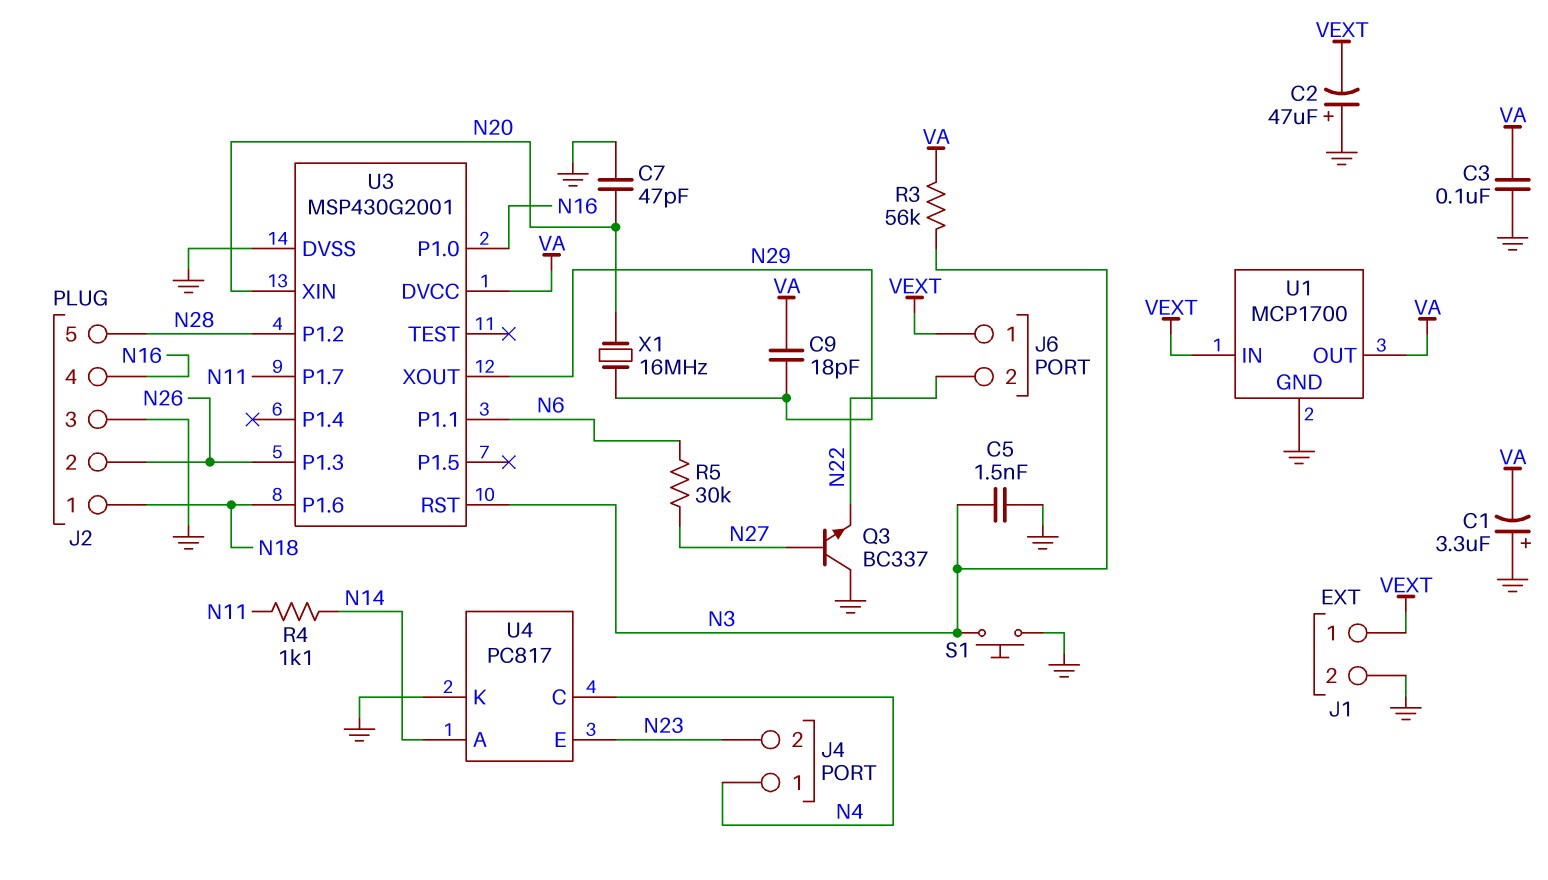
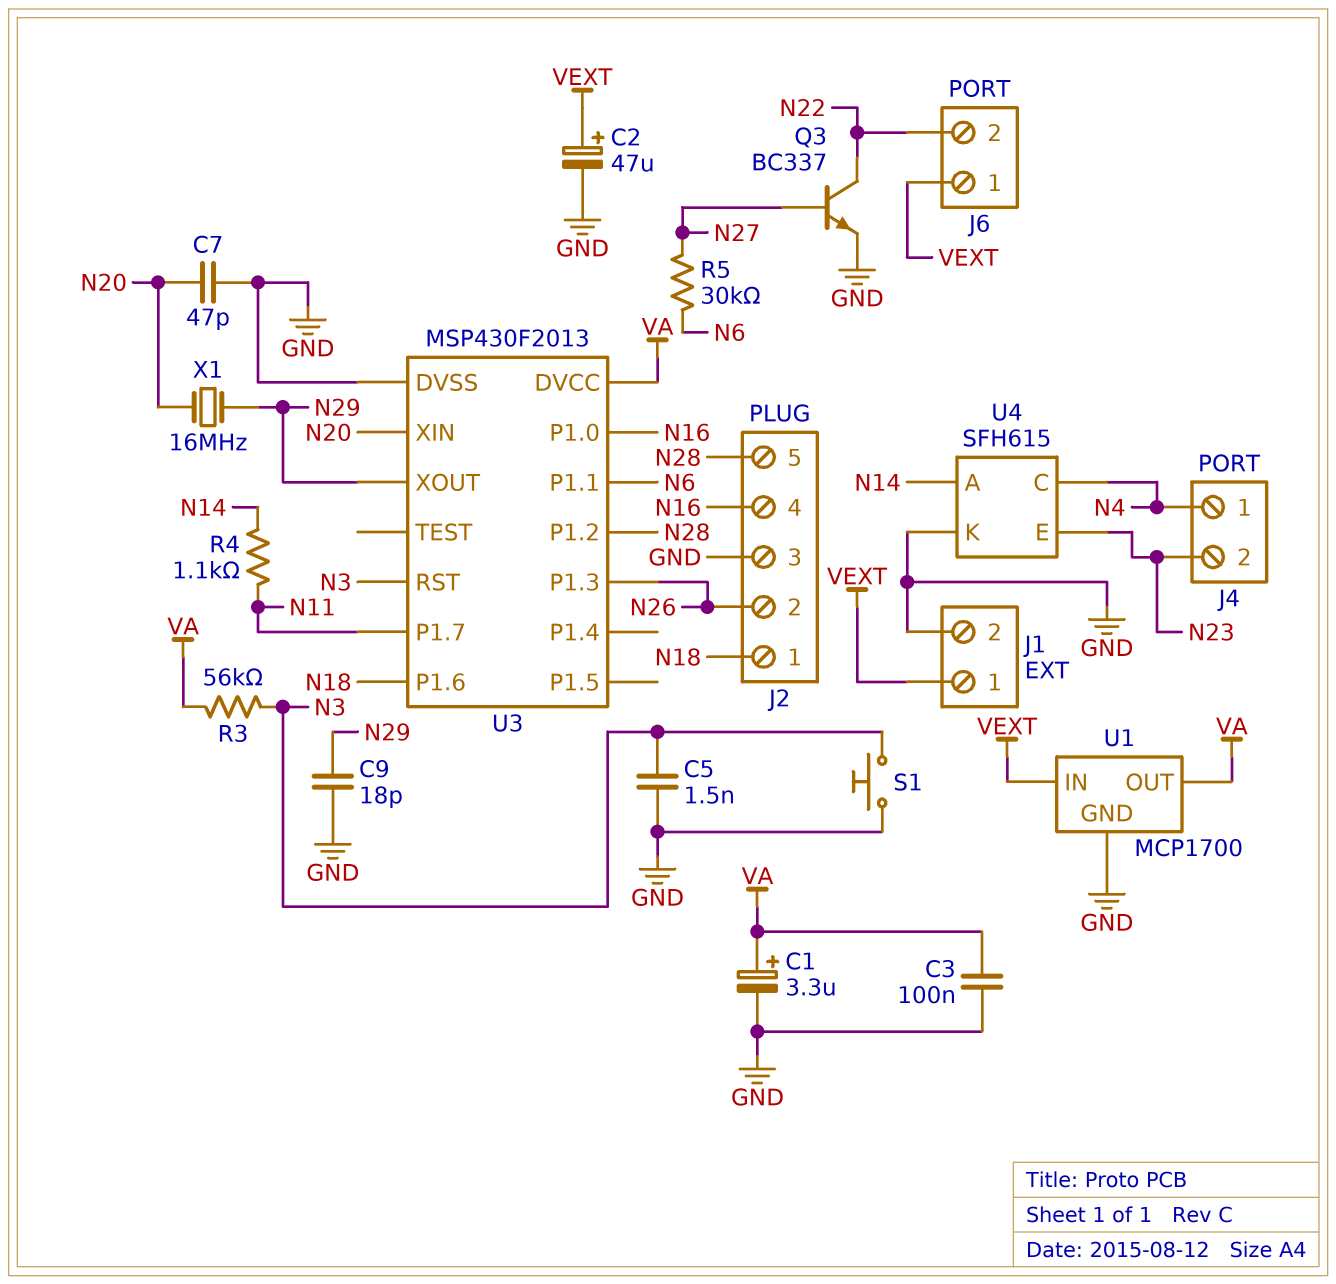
C1: 3.3uF (plus GND, minus VA) -> 3.3uF (plus VA, minus GND)
C2: 47uF (plus GND, minus VEXT) -> 47uF (plus VEXT, minus GND)
C9: 18pF (N29, VA) -> 18pF (GND, N29)
Q3: NPN BC337 (B N27, C GND, E N22) -> NPN BC337 (B N27, C N22, E GND)
U3: MSP430G2001 -> MSP430F2013
U4: PC817 -> SFH615

